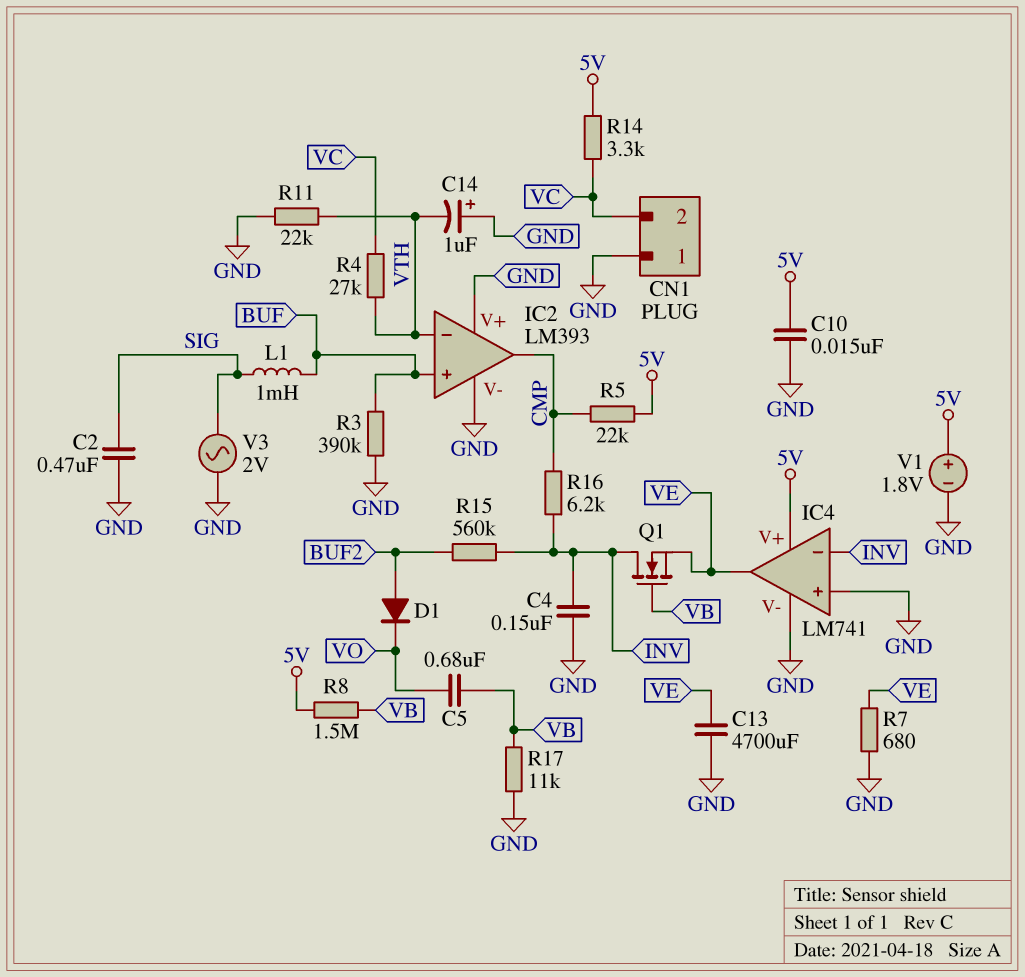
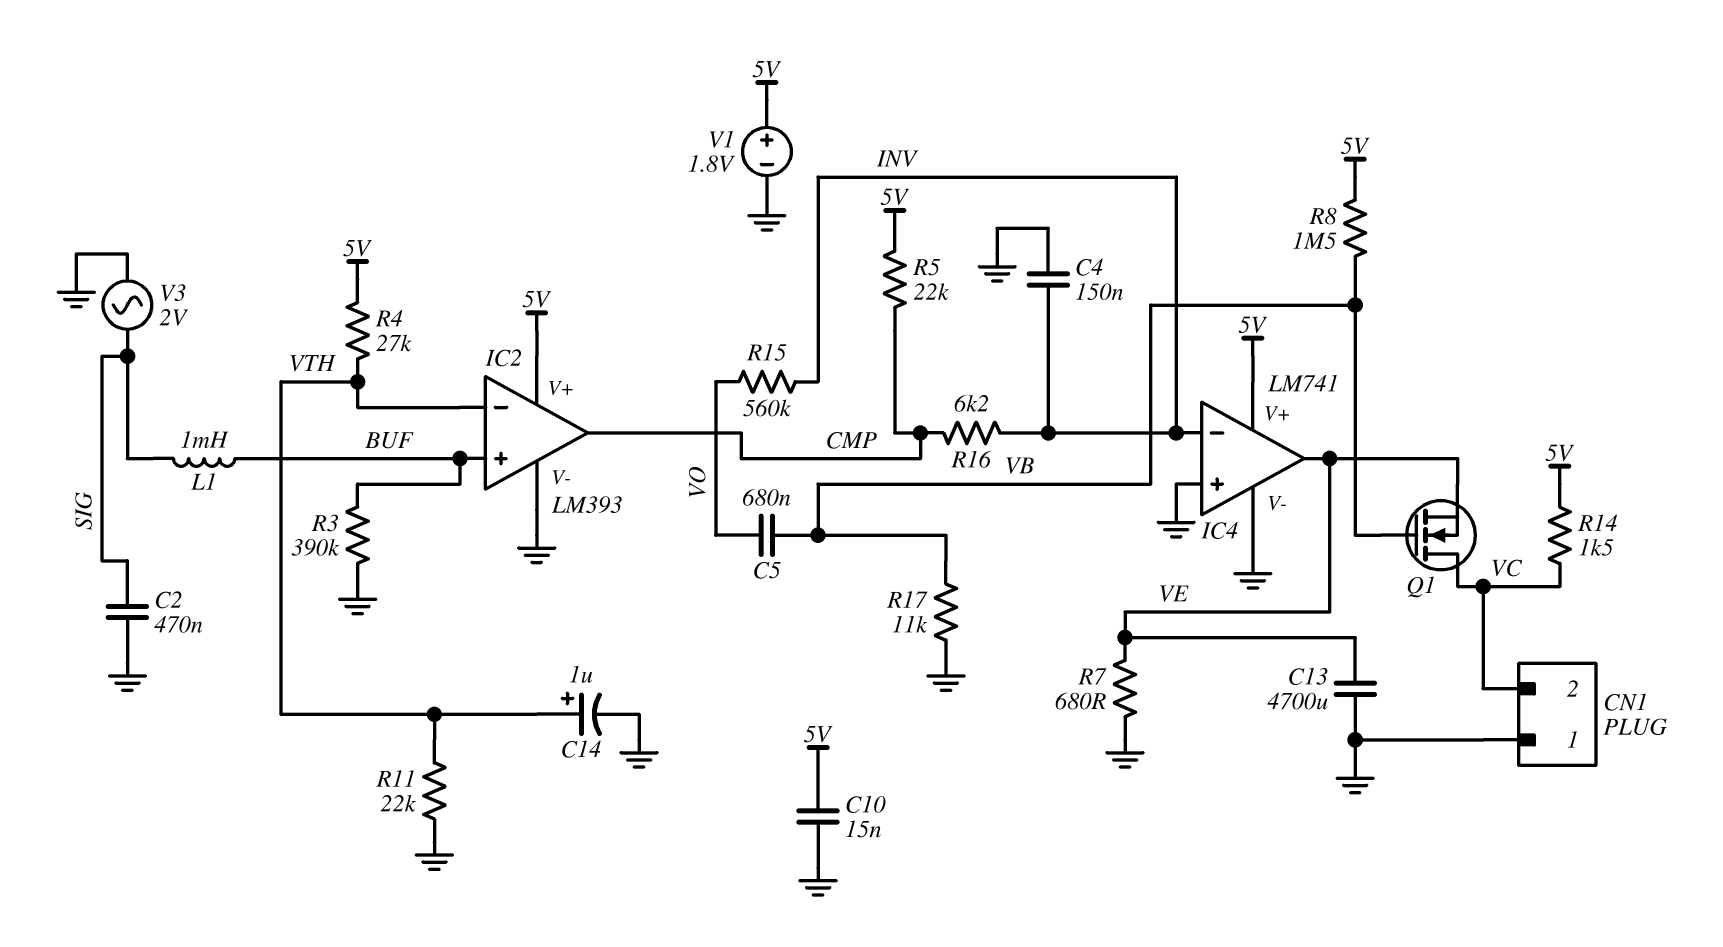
C14: 1uF (plus GND, minus VTH) -> 1uF (plus VTH, minus GND)
D1: diode (A BUF2, K VO) -> none
IC2 pin V+: GND -> 5V
Q1: NMOS (G VB, D INV, S VE) -> NMOS (G VB, D VC, S VE)
R4: 27k (VC, VTH) -> 27k (5V, VTH)
R14: 3.3k (5V, VC) -> 1.5k (5V, VC)
R15: 560k (BUF2, INV) -> 560k (INV, VO)

